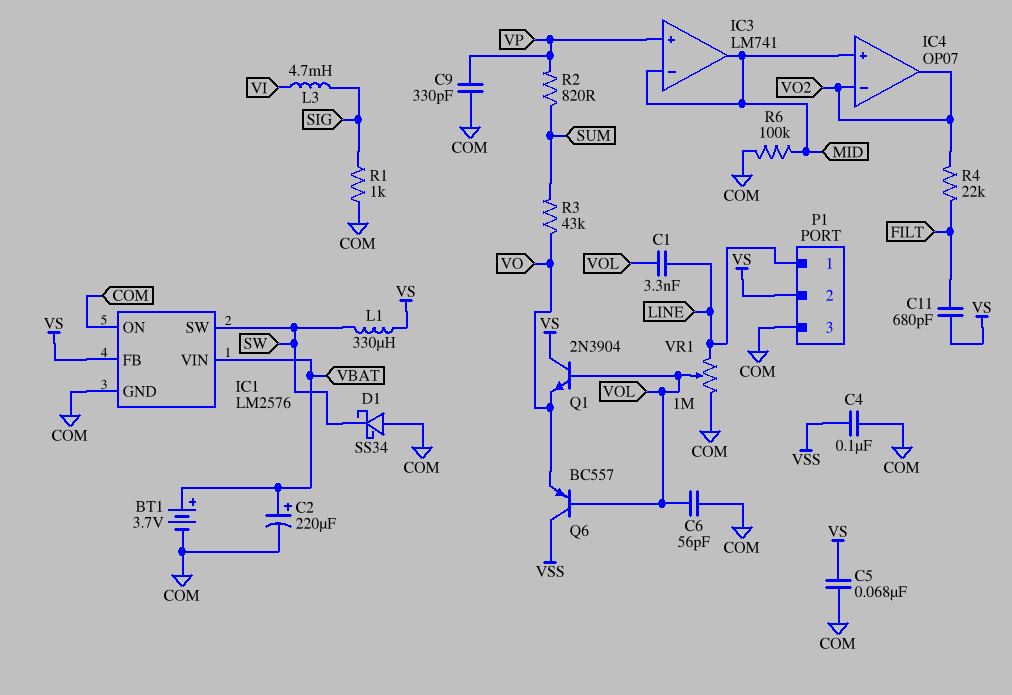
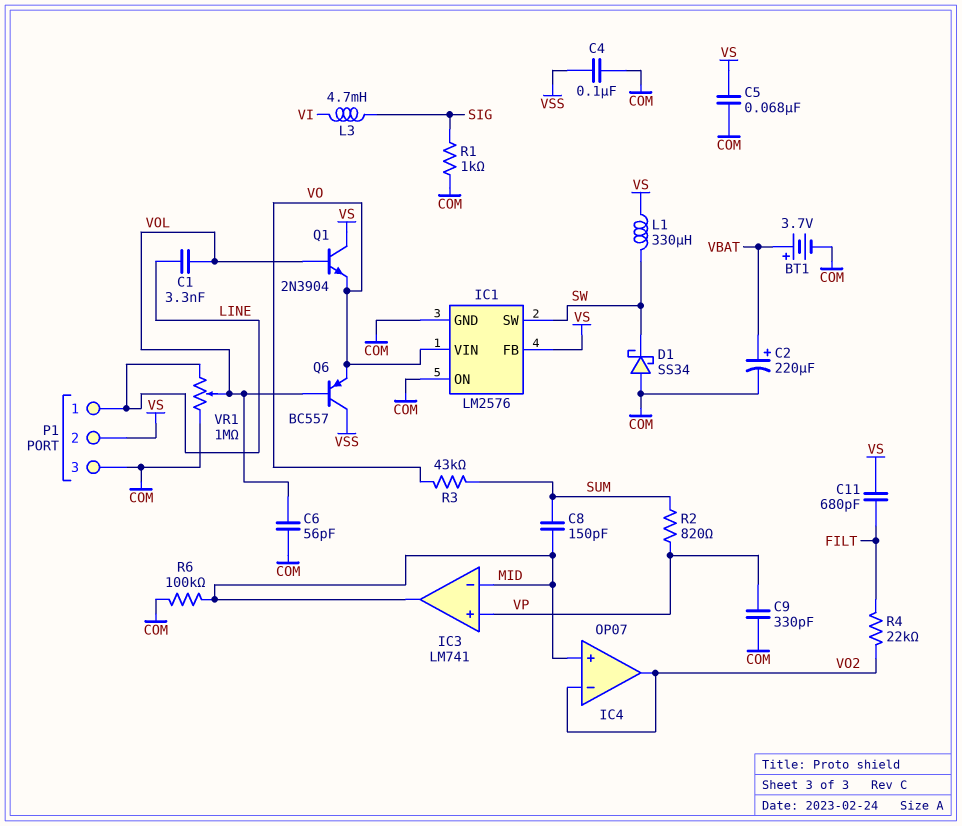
C8: none -> 150pF (MID, SUM)
IC1 pin VIN: VBAT -> VO

